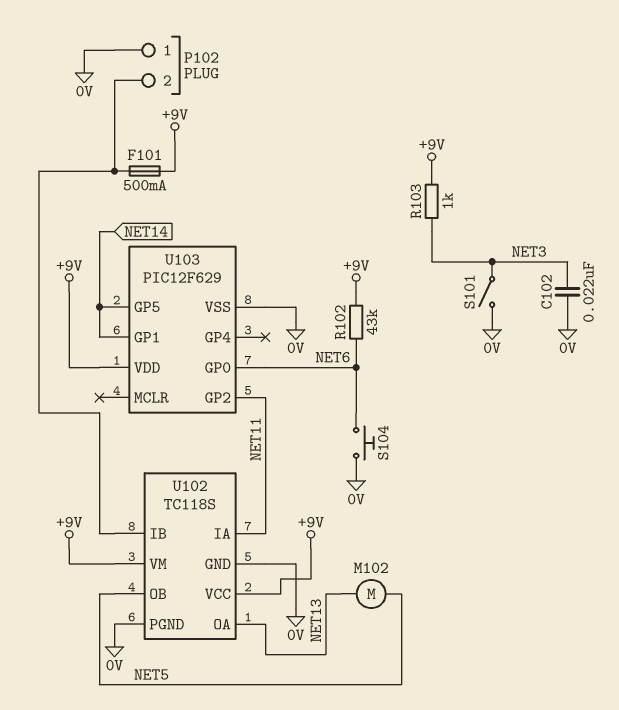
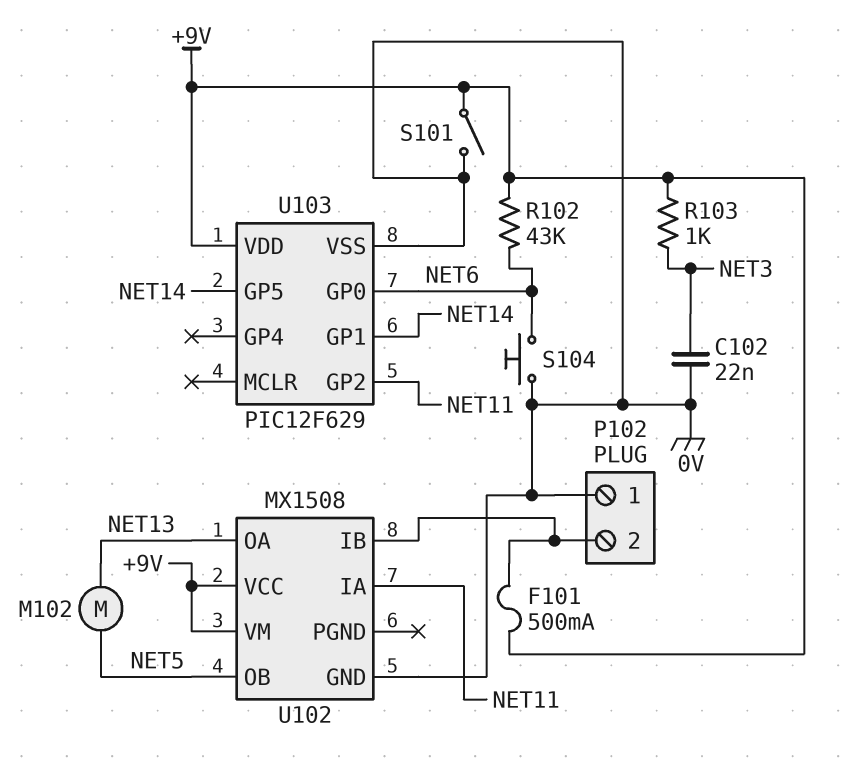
S101: switch (0V, NET3) -> switch (+9V, 0V)
U102: TC118S -> MX1508
U102 pin PGND: 0V -> none

